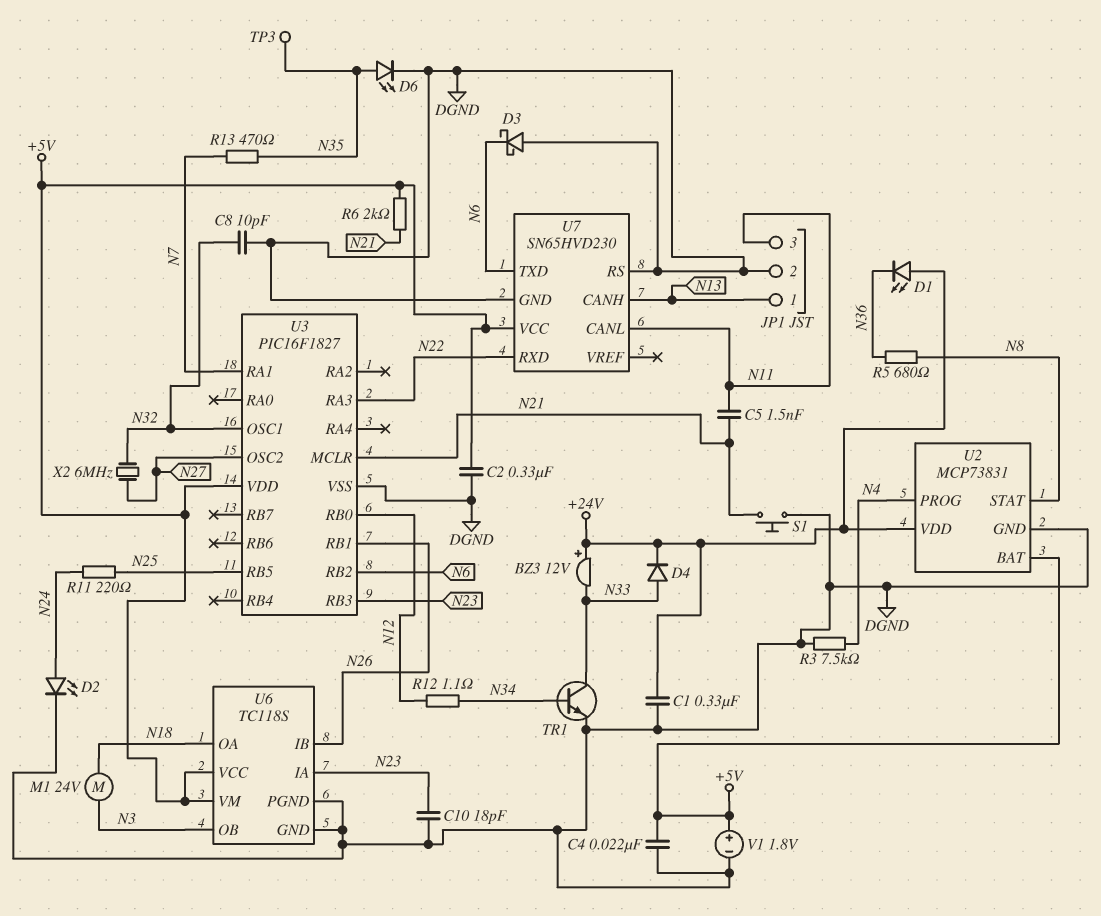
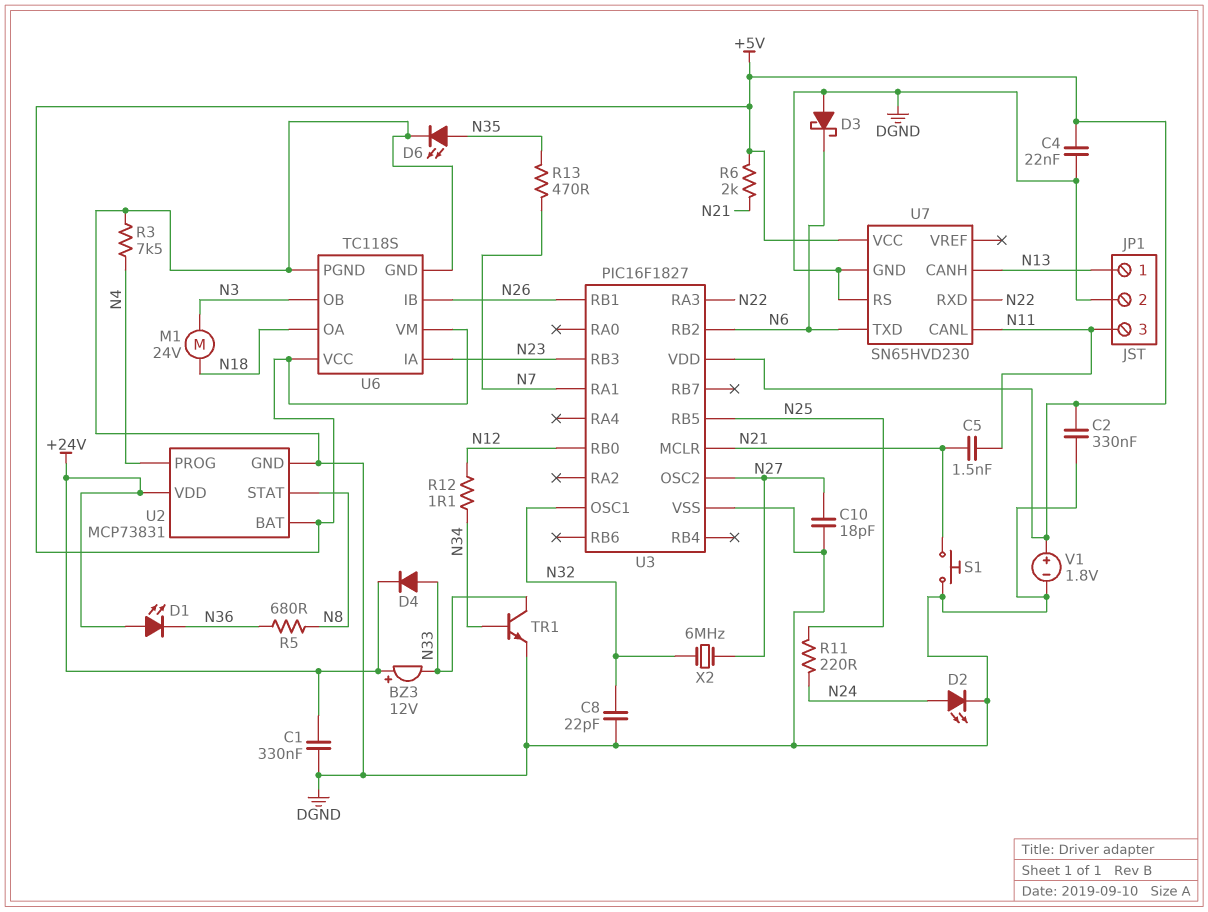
C8: 10pF (DGND, N32) -> 22pF (DGND, N32)
C10: 18pF (DGND, N23) -> 18pF (DGND, N27)
TP3: test point (N35) -> none

